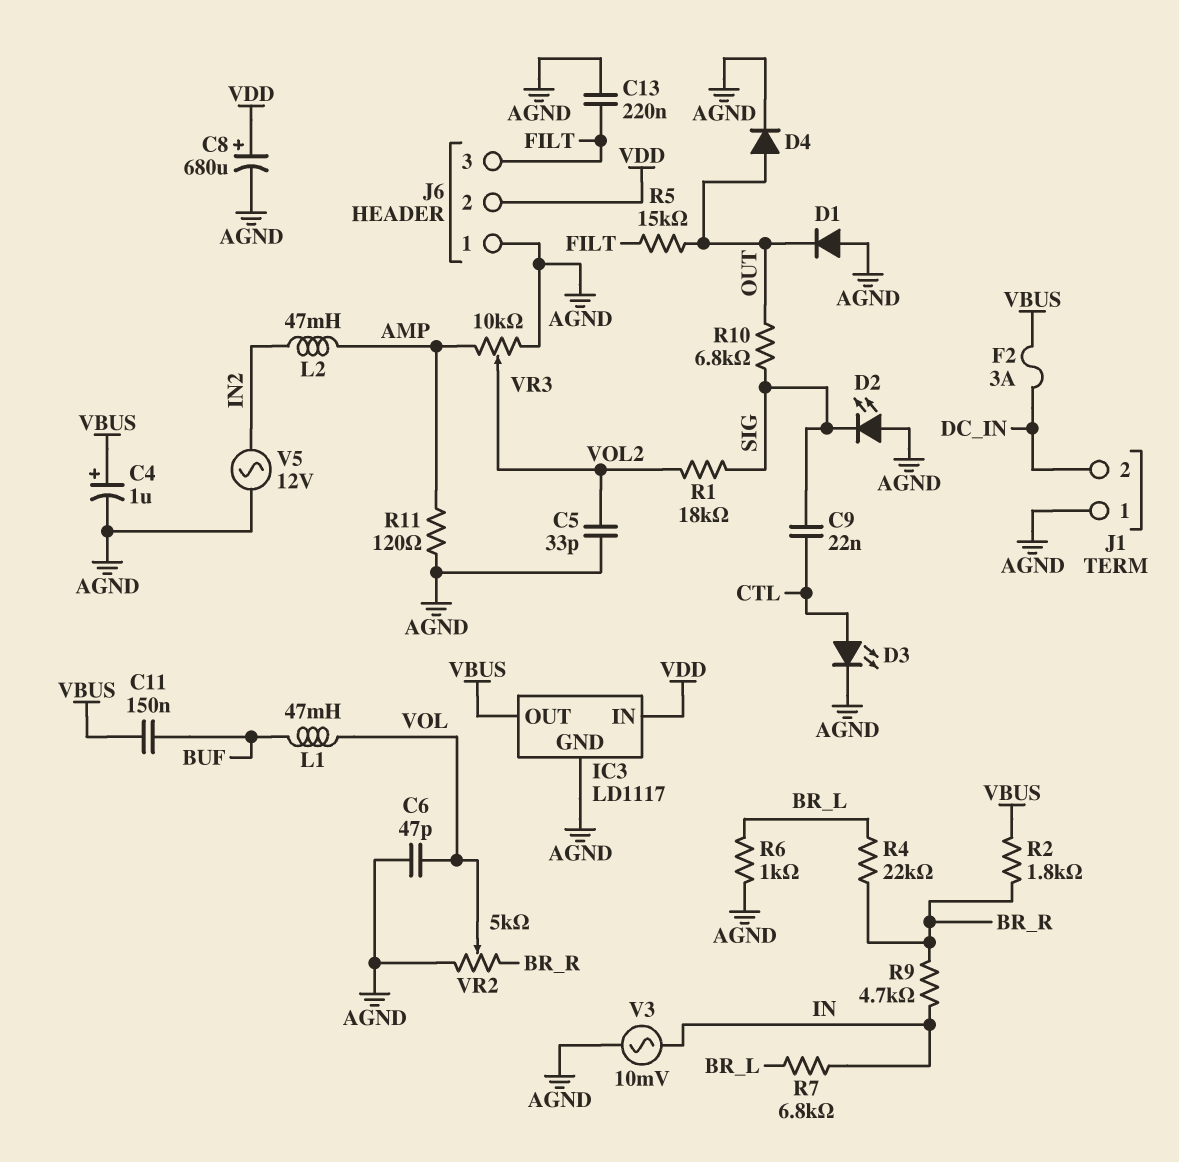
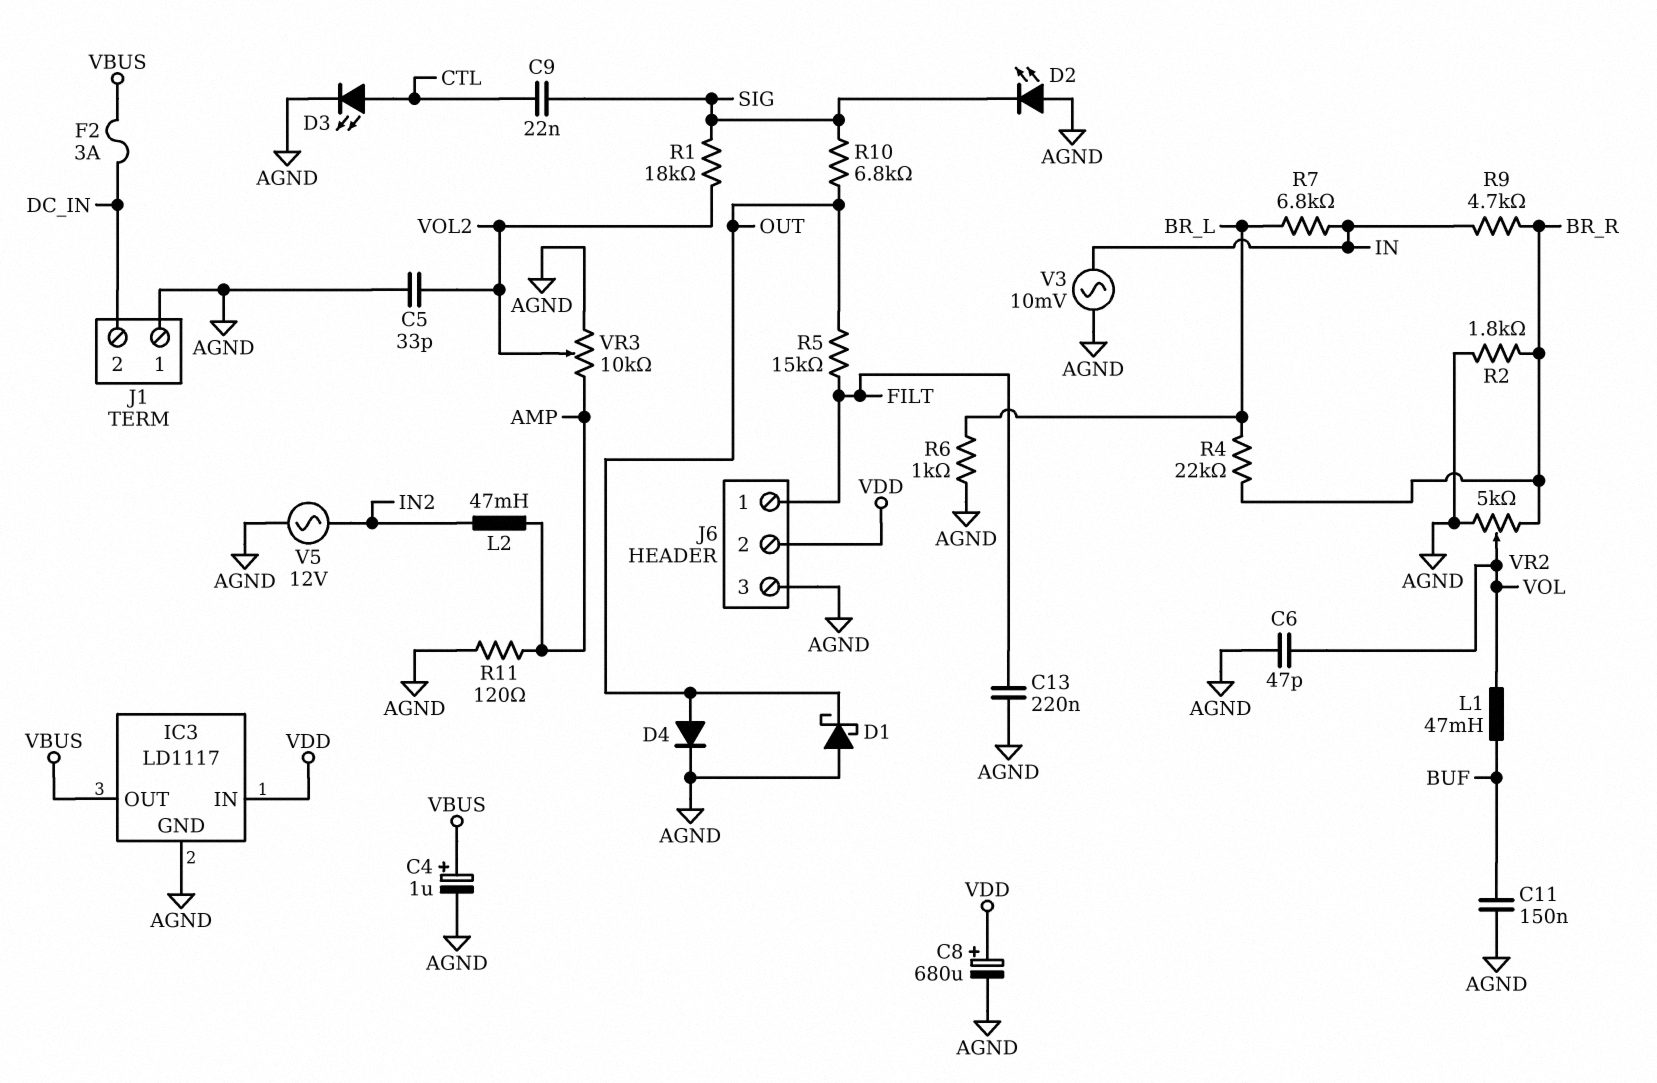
C11: 150nF (BUF, VBUS) -> 150nF (AGND, BUF)
D1: diode (A AGND, K OUT) -> schottky (A AGND, K OUT)
J6 pin 1: AGND -> FILT
J6 pin 3: FILT -> AGND
R2: 1.8k (BR_R, VBUS) -> 1.8k (AGND, BR_R)

